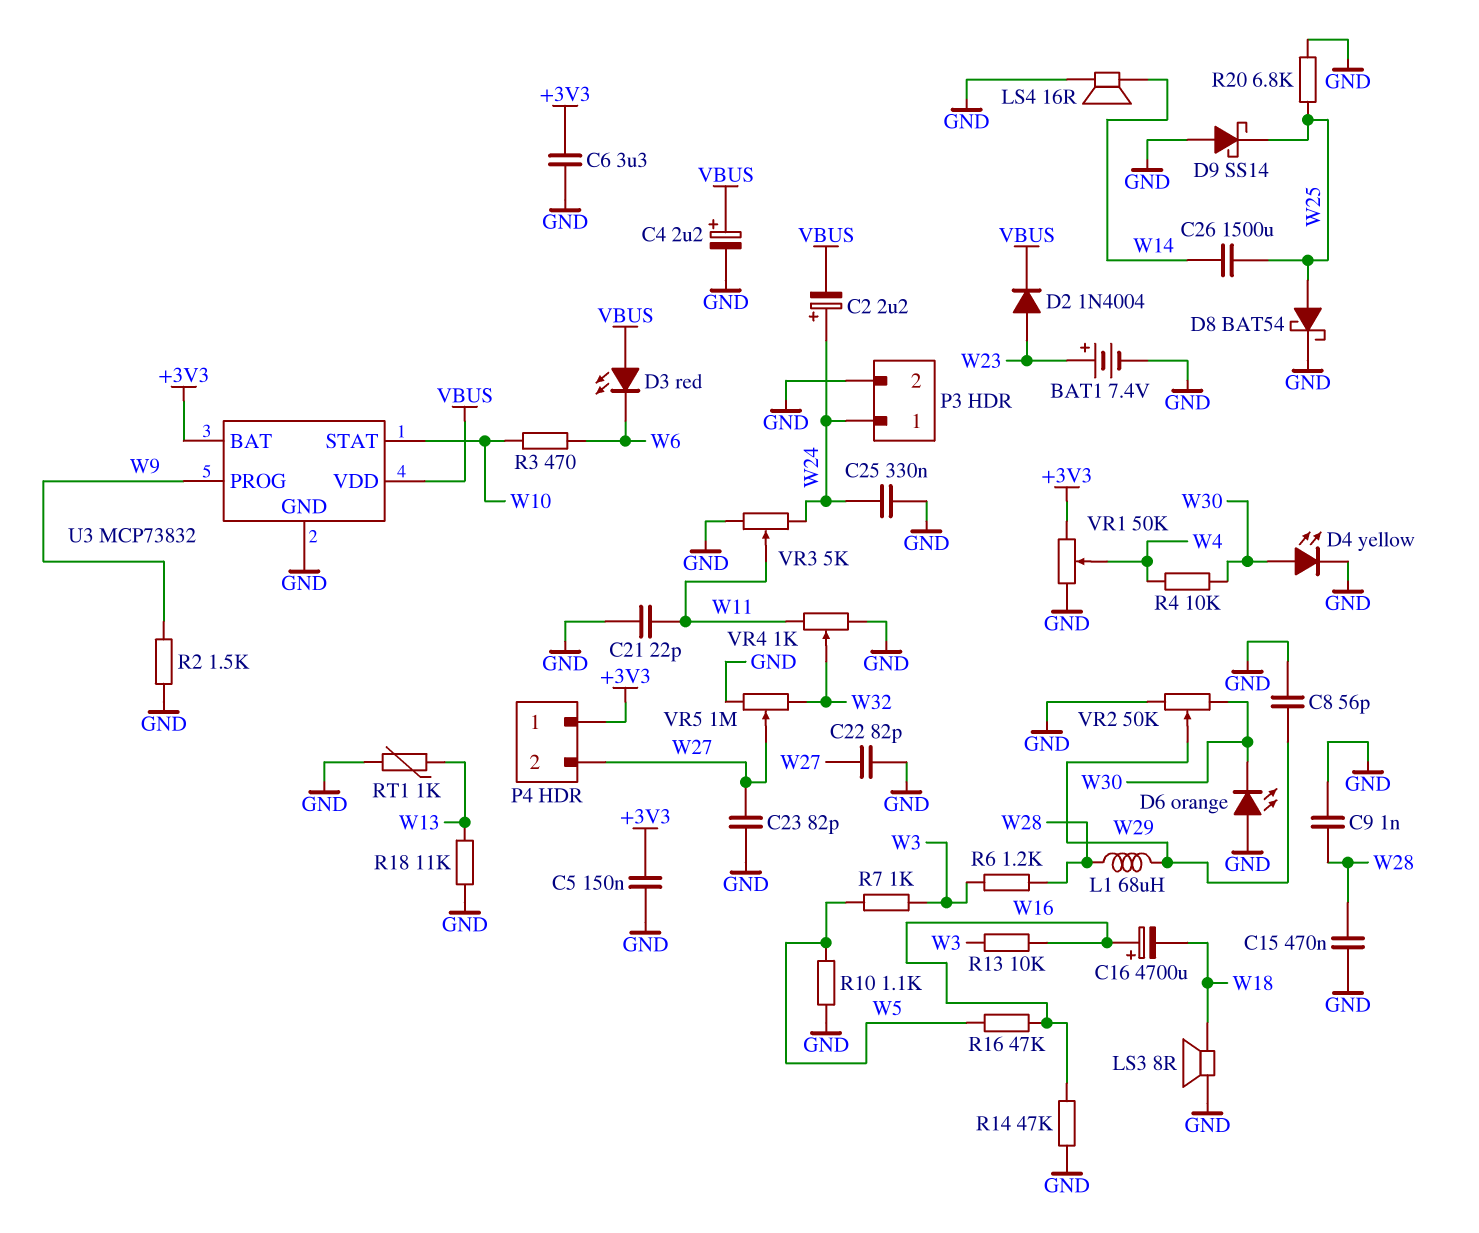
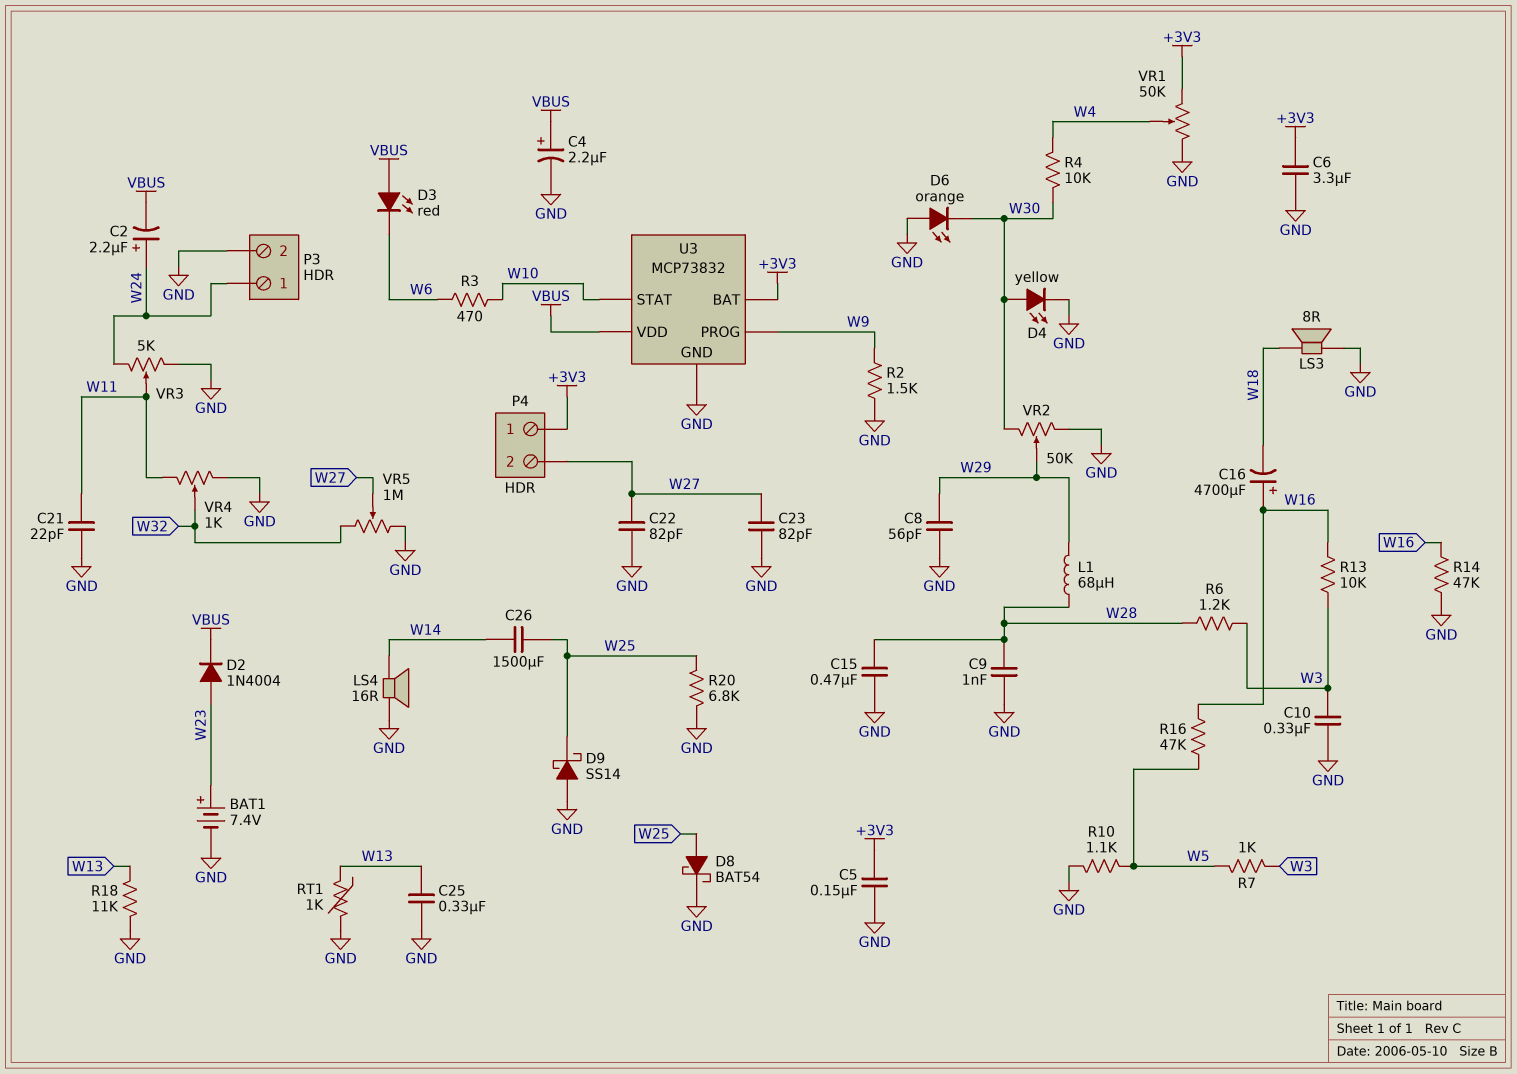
C10: none -> 330nF (GND, W3)
C25: 330nF (GND, W24) -> 330nF (GND, W13)

